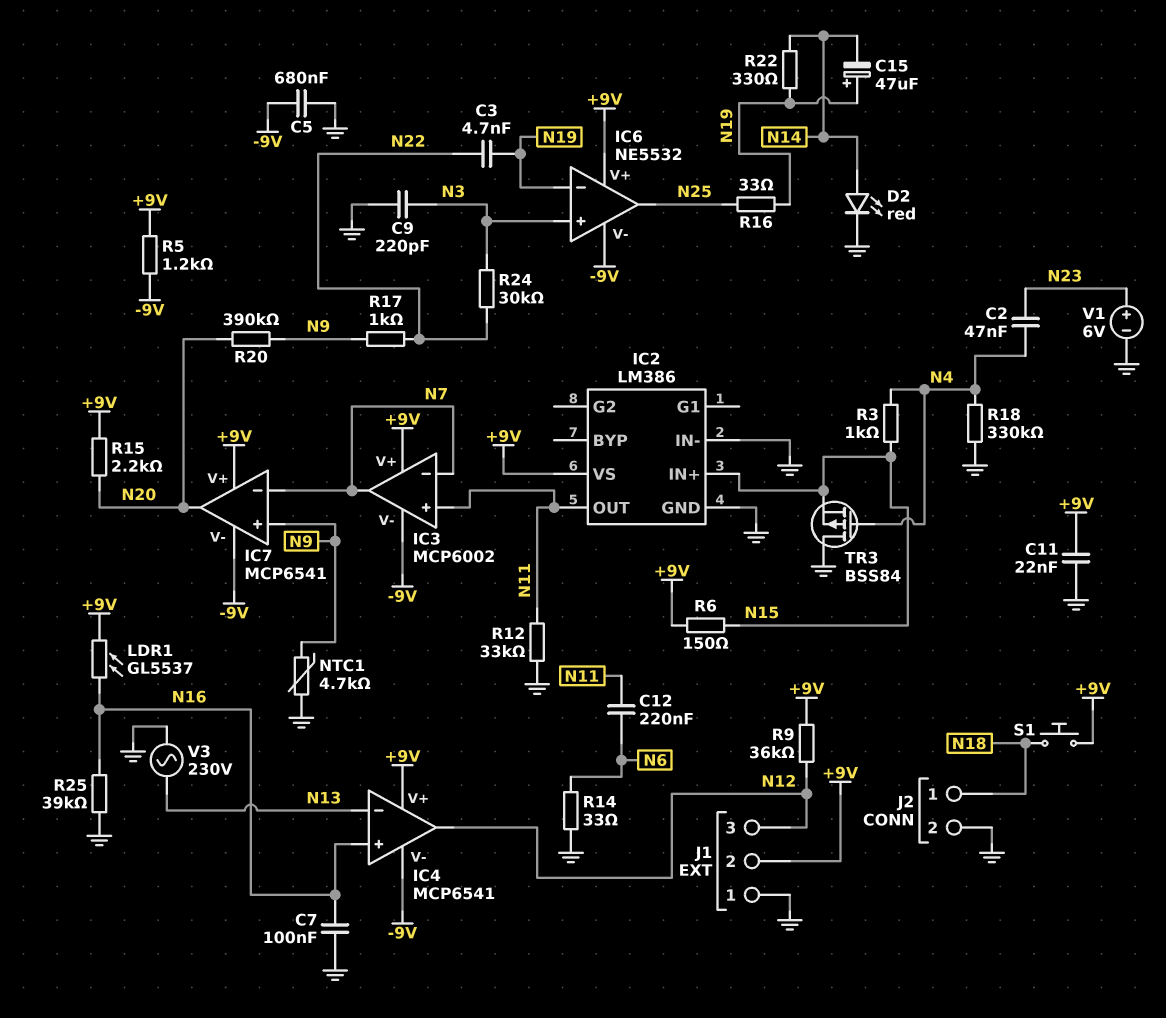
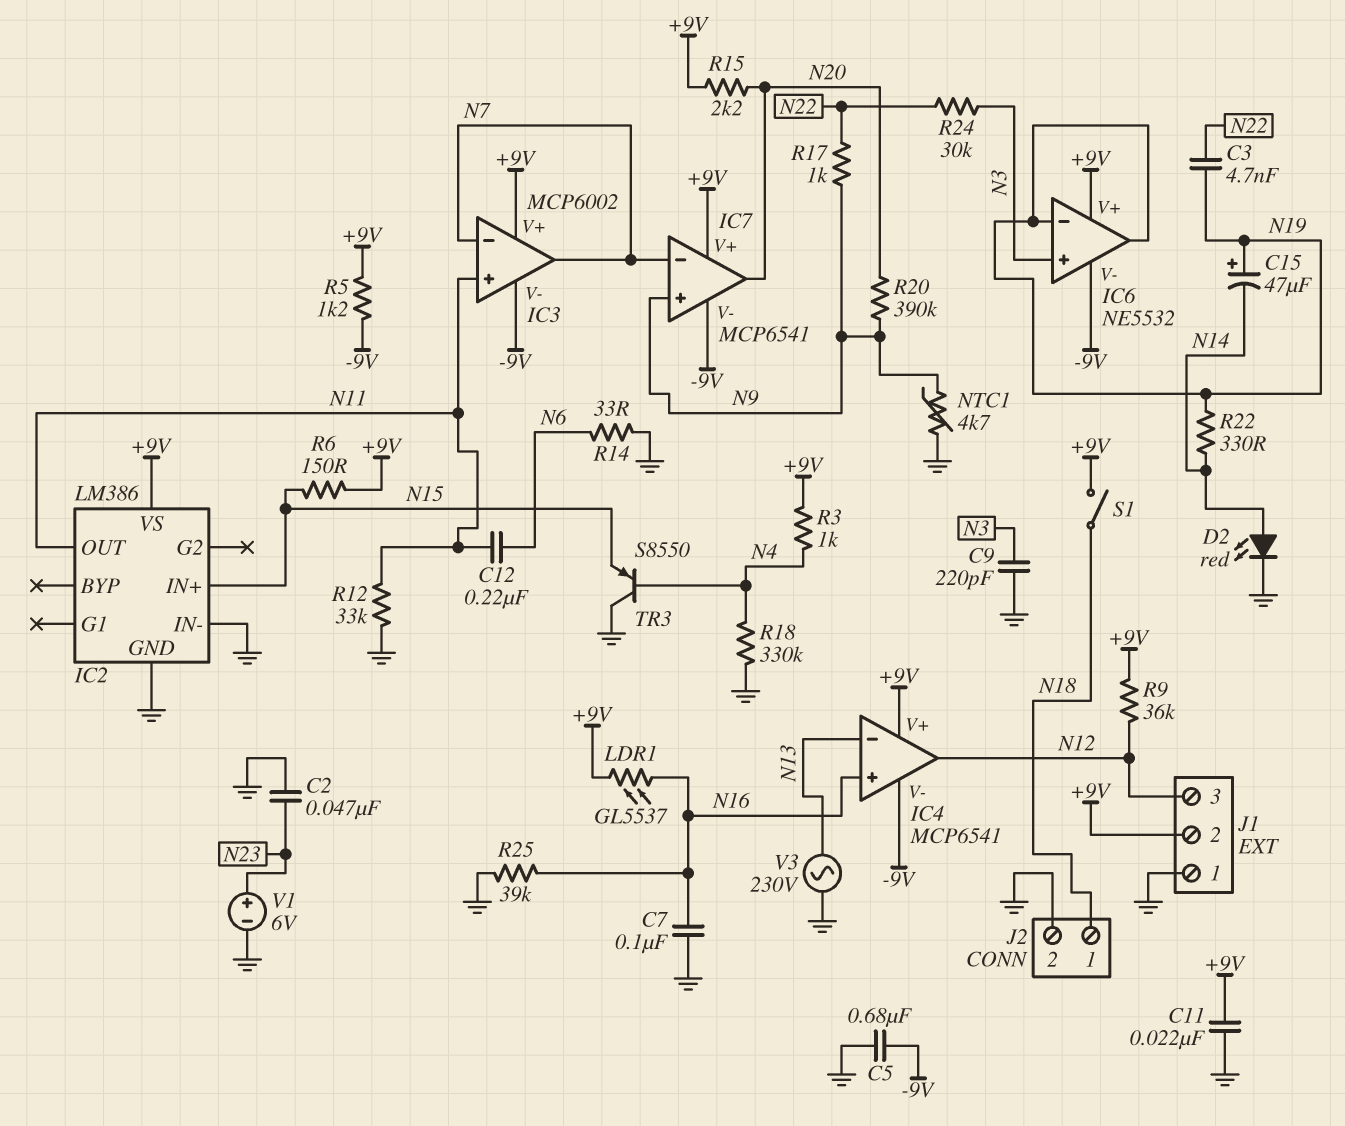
C2: 47nF (N4, N23) -> 47nF (GND, N23)
IC6 pin out: N25 -> N19
R3: 1k (N4, N15) -> 1k (+9V, N4)
R16: 33 (N19, N25) -> none
S1: button (+9V, N18) -> switch (+9V, N18)
TR3: PMOS BSS84 (G N4, D GND, S N15) -> PNP S8550 (B N4, C GND, E N15)

